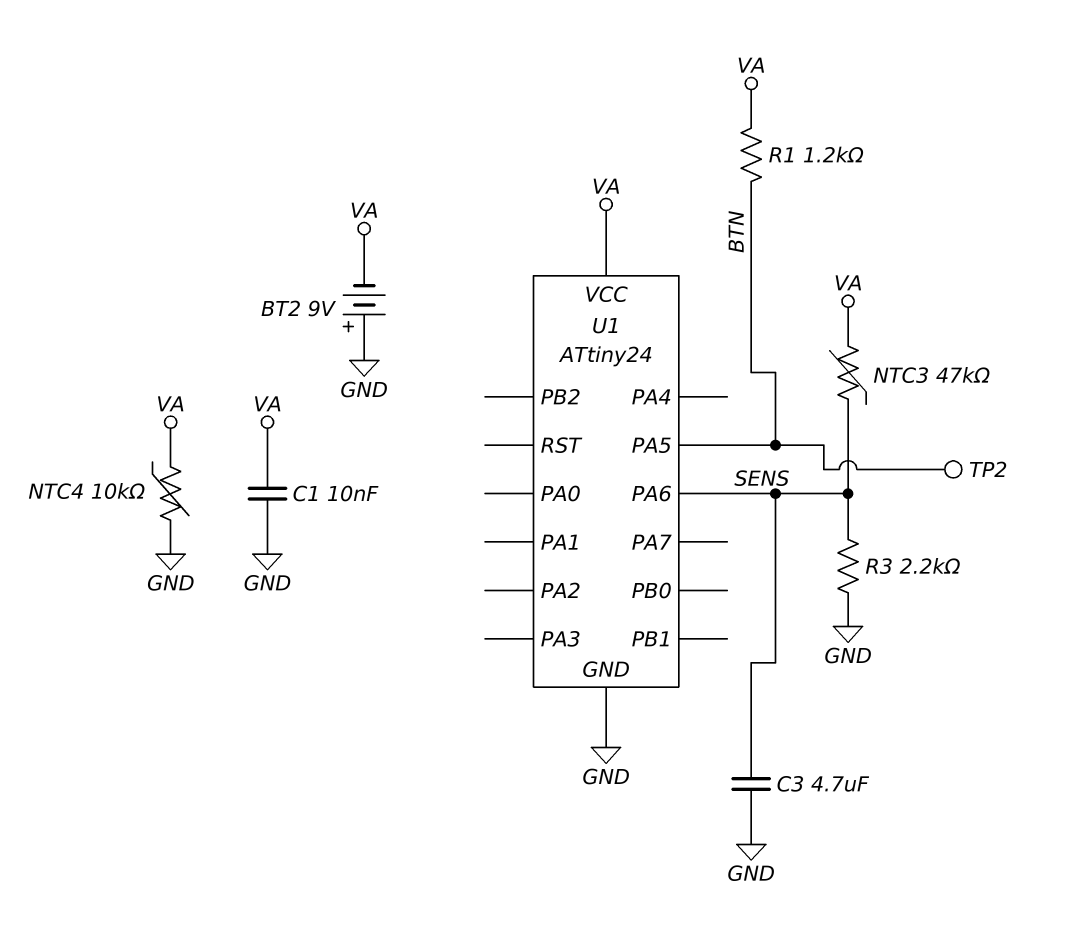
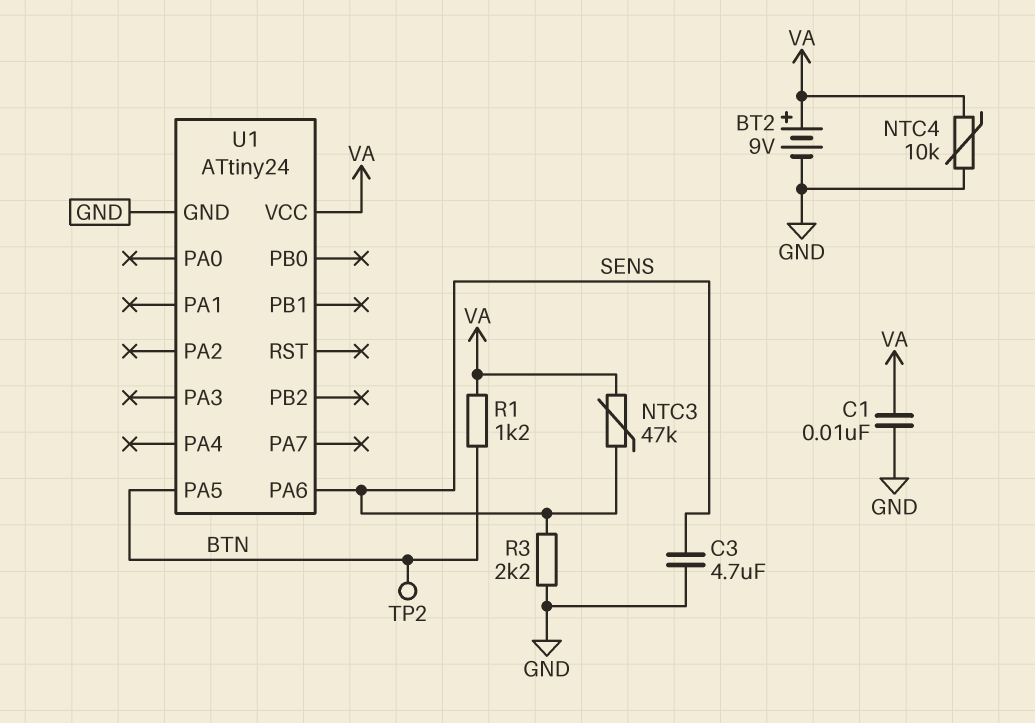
BT2: 9V (plus GND, minus VA) -> 9V (plus VA, minus GND)

